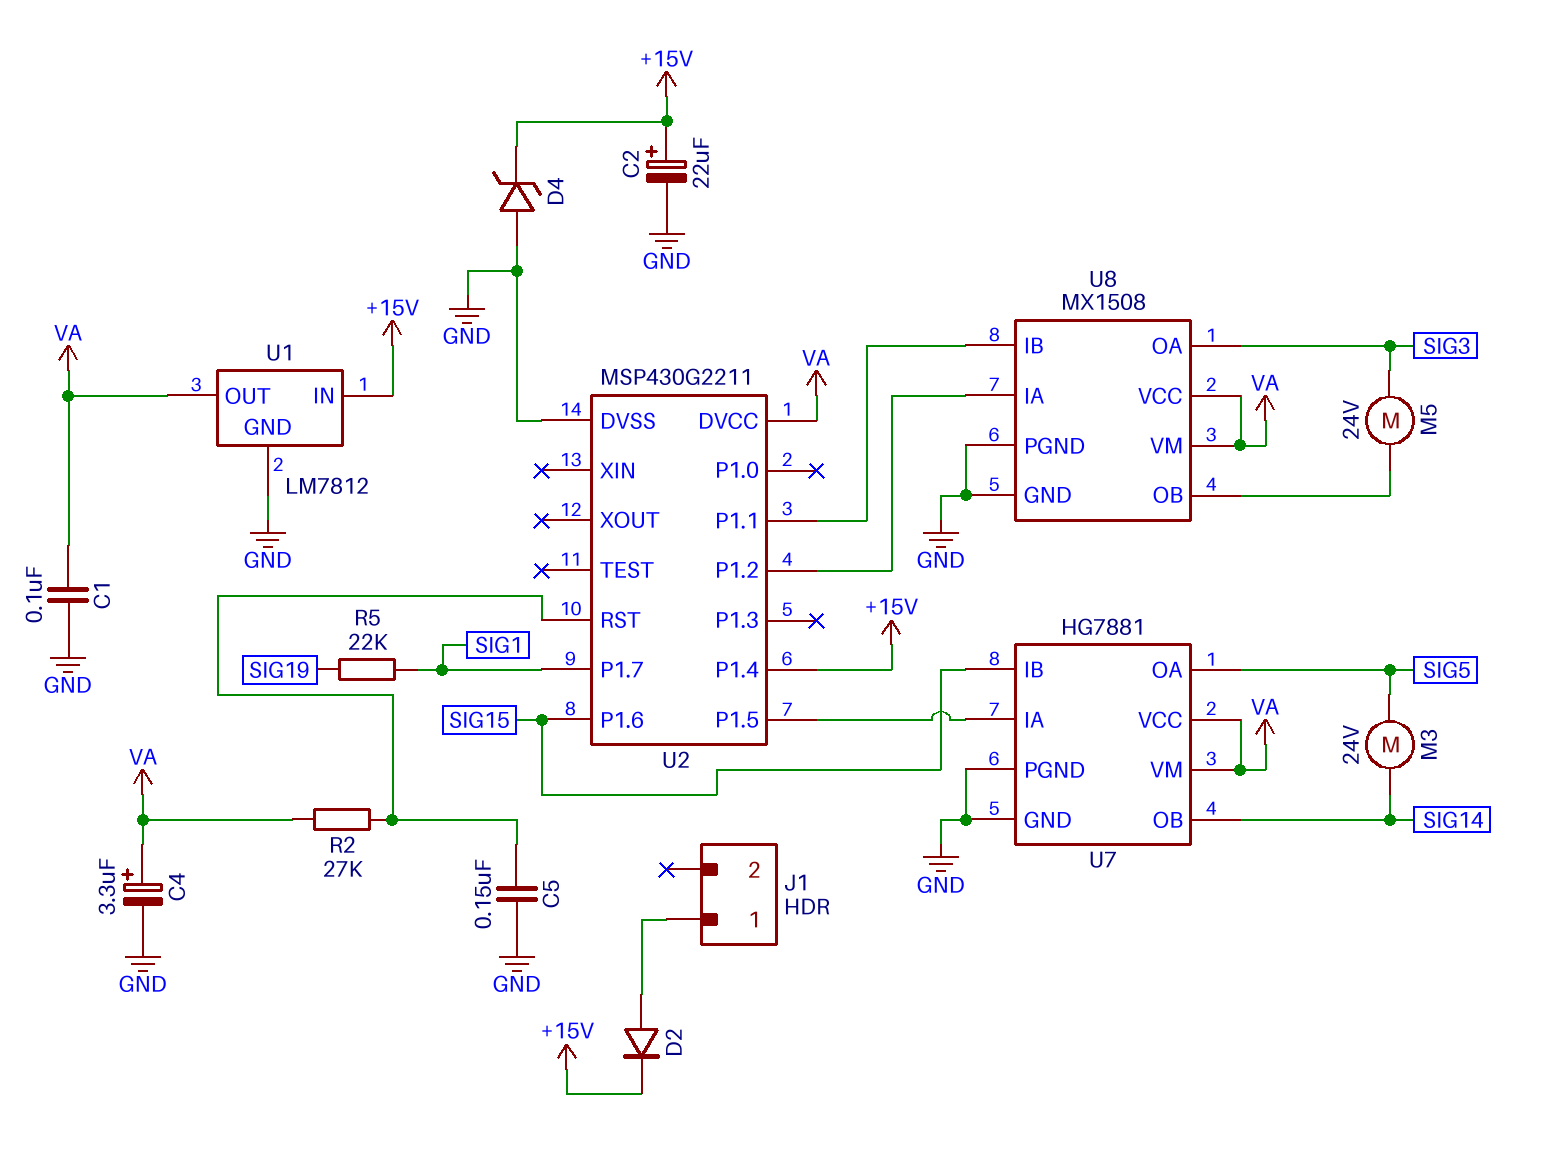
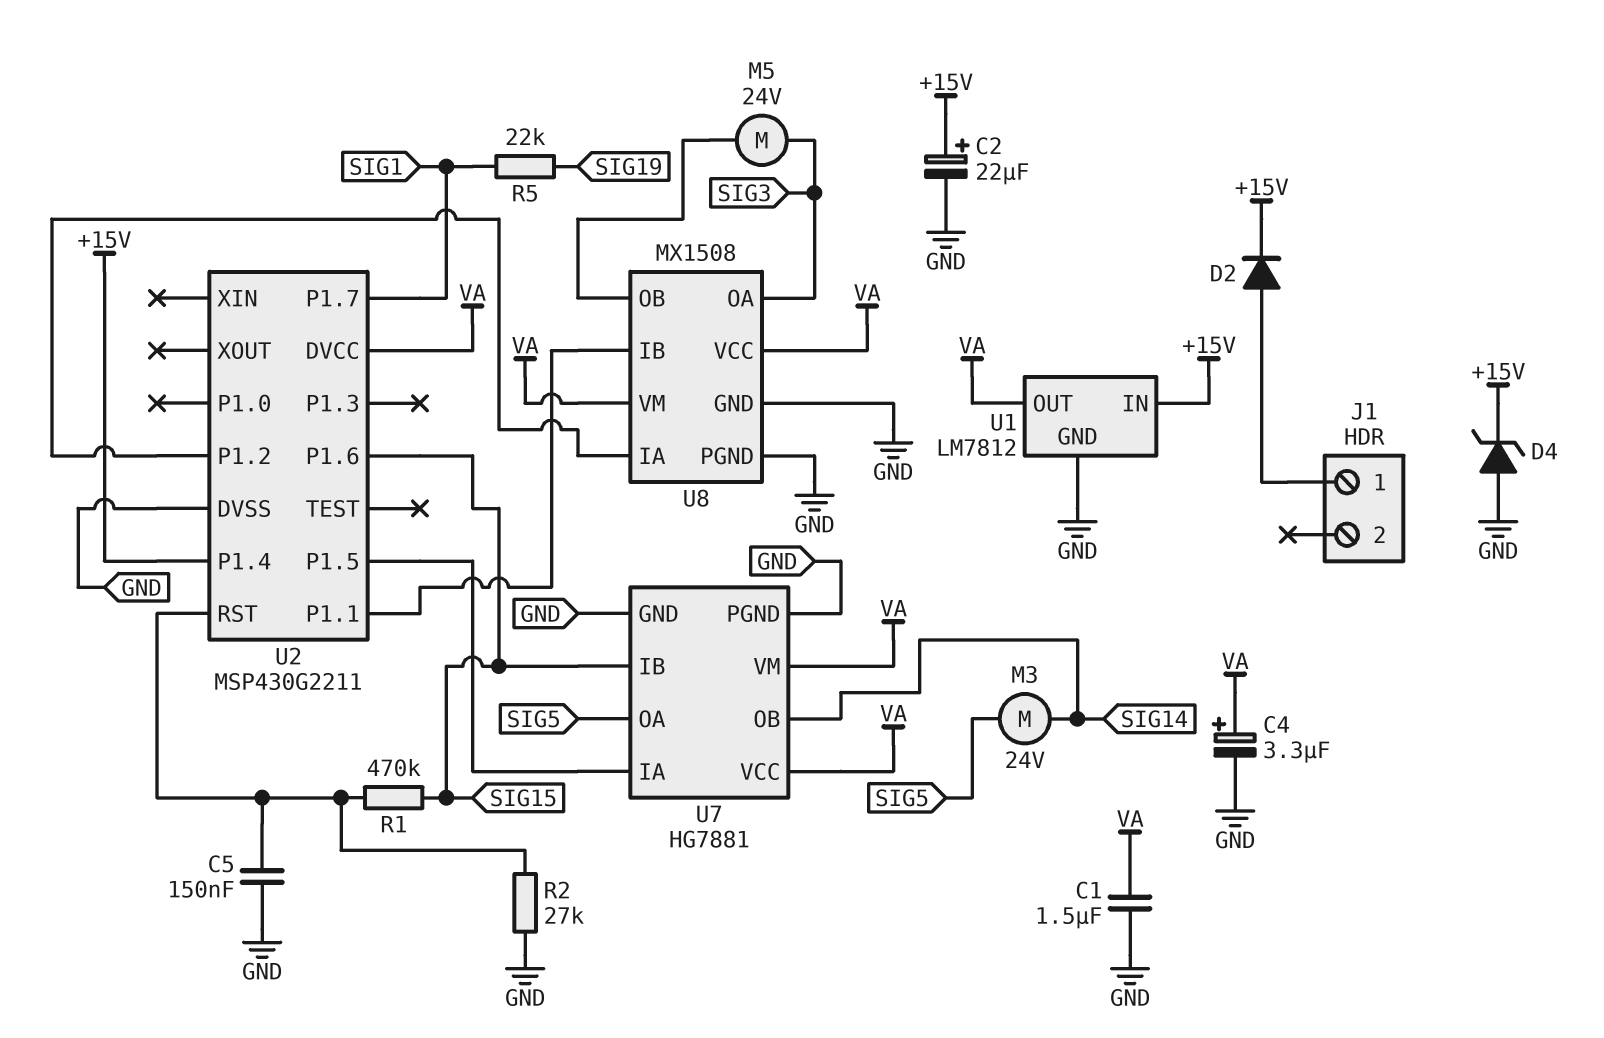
C1: 100nF (GND, VA) -> 1.5uF (GND, VA)
R1: none -> 470k (SIG15, U2/RST)
R2: 27k (U2/RST, VA) -> 27k (GND, U2/RST)

